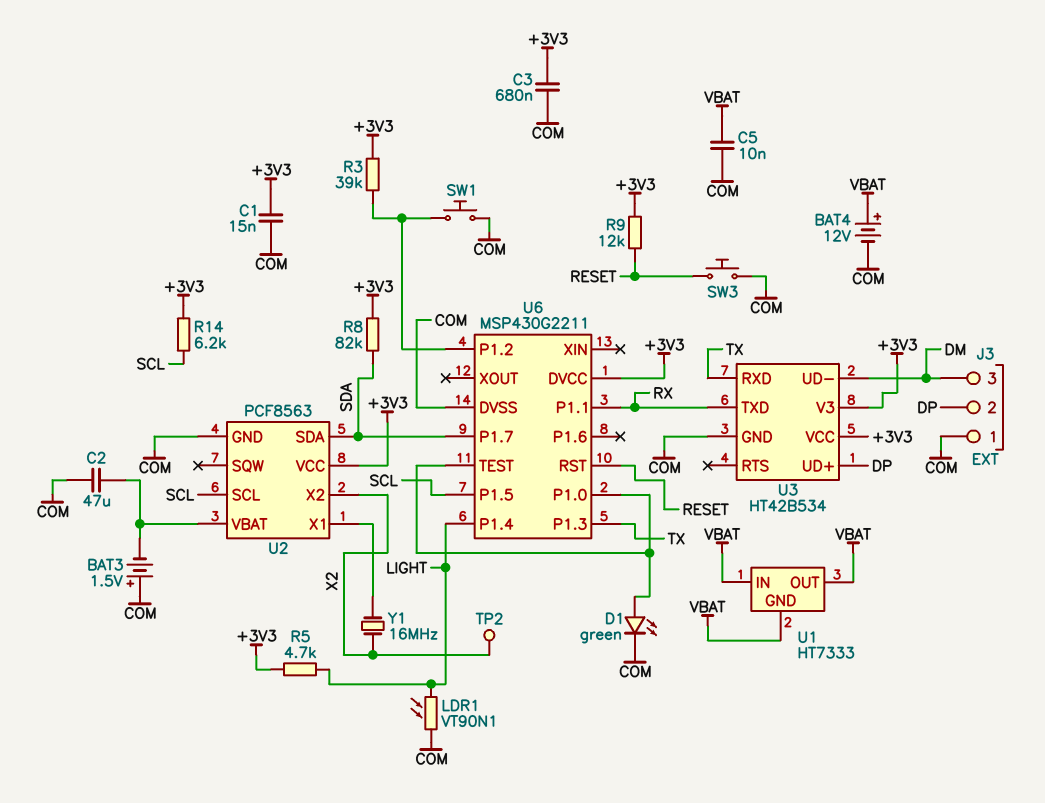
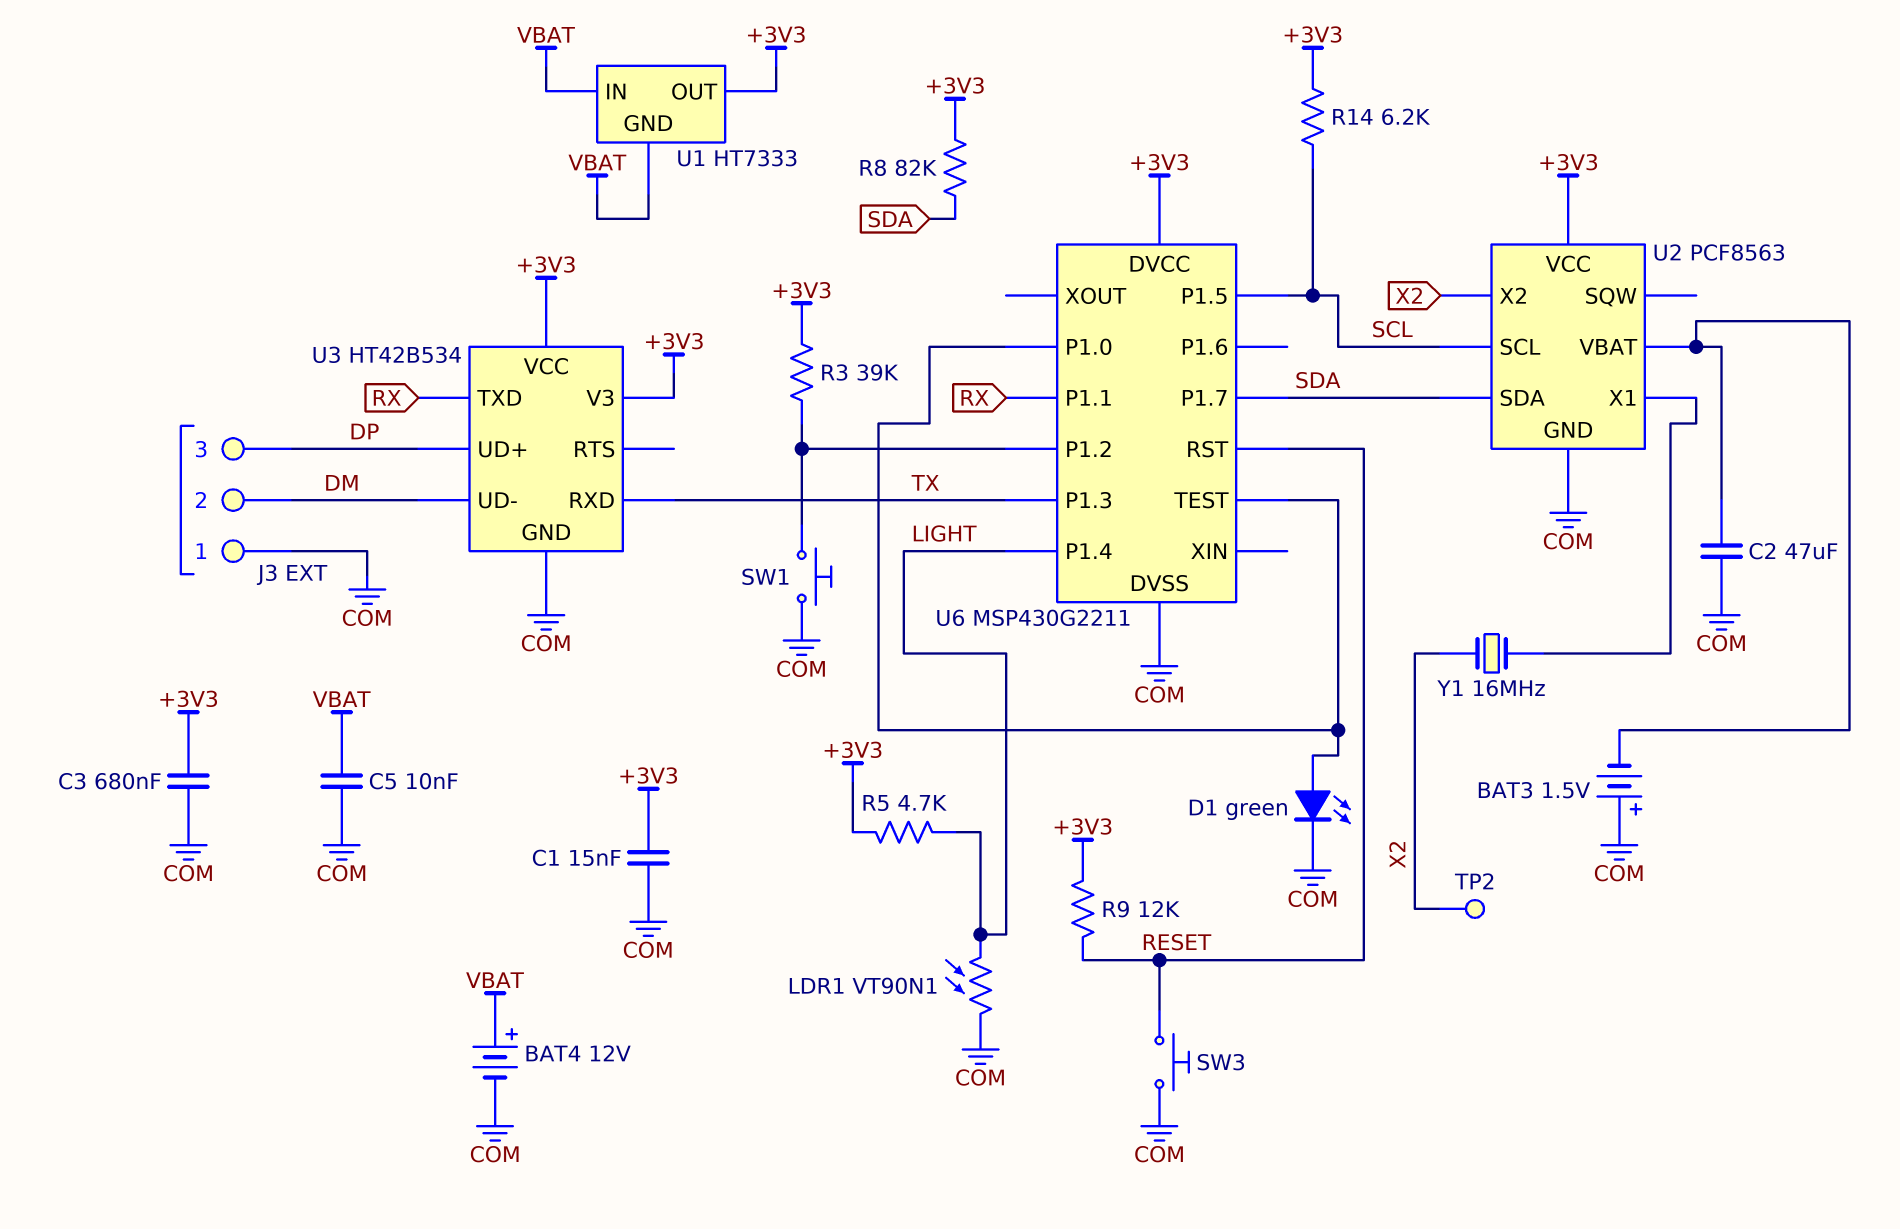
J3 pin 2: DP -> DM
J3 pin 3: DM -> DP
U1 pin OUT: VBAT -> +3V3

